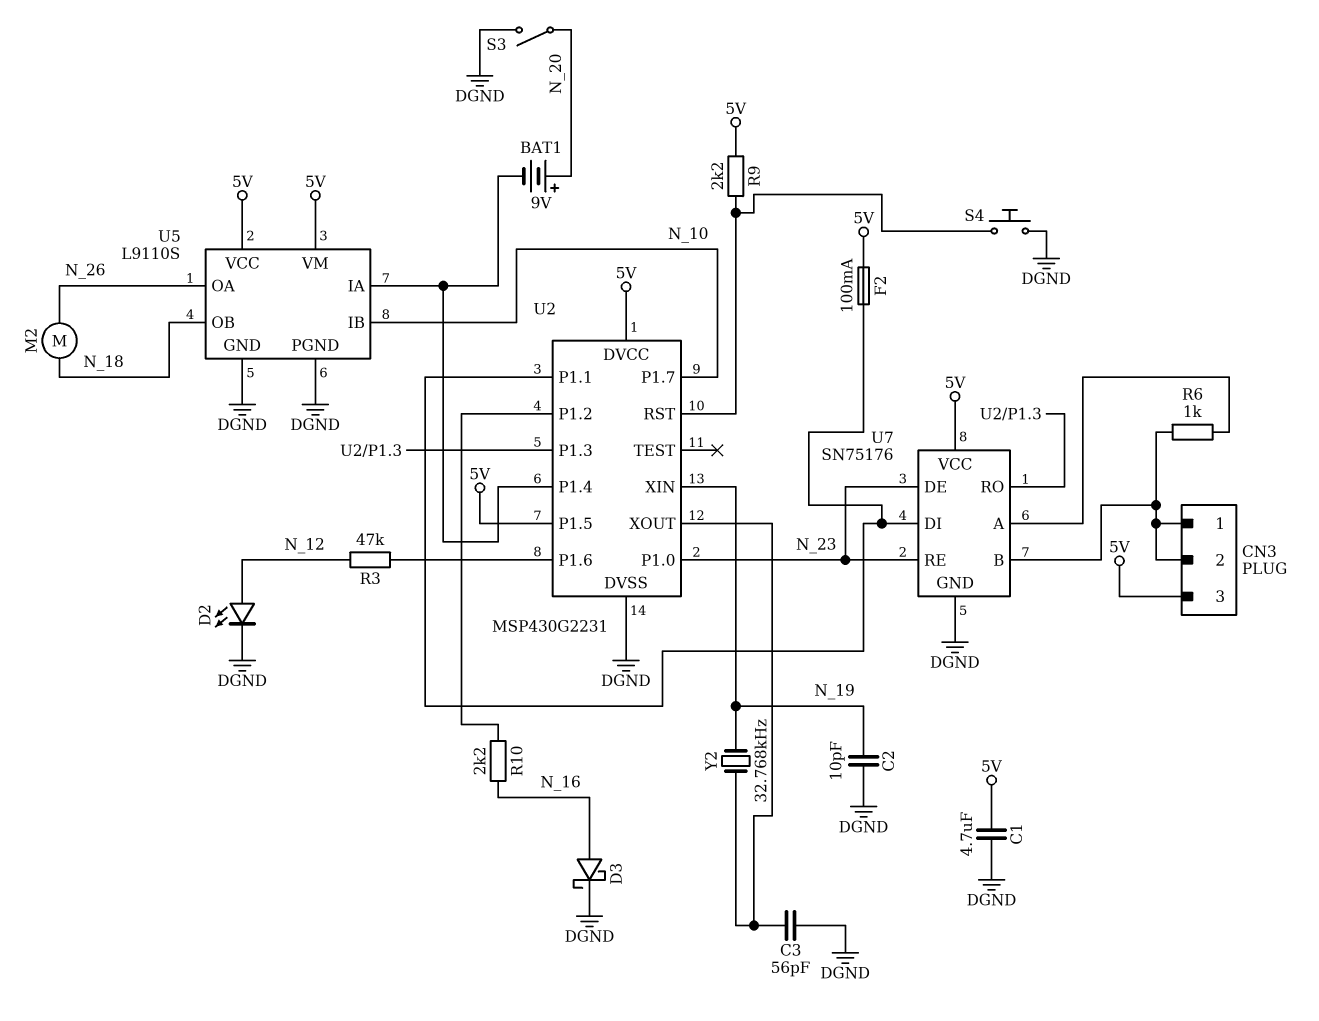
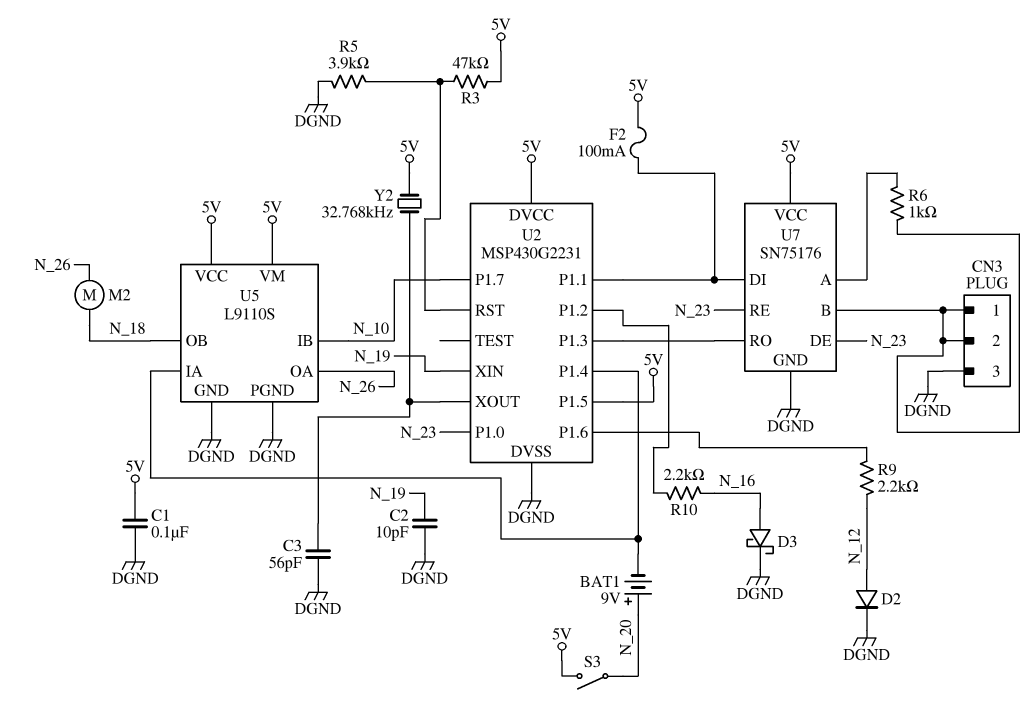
C1: 4.7uF (5V, DGND) -> 100nF (5V, DGND)
CN3 pin 3: 5V -> DGND
D2: LED (A N_12, K DGND) -> diode (A N_12, K DGND)
R3: 47k (N_12, U2/P1.6) -> 47k (5V, U2/RST)
R5: none -> 3.9k (DGND, U2/RST)
R9: 2.2k (5V, U2/RST) -> 2.2k (N_12, U2/P1.6)
S3: switch (DGND, N_20) -> switch (5V, N_20)
S4: button (DGND, U2/RST) -> none
Y2: 32.768kHz (N_19, U2/XOUT) -> 32.768kHz (5V, U2/XOUT)

